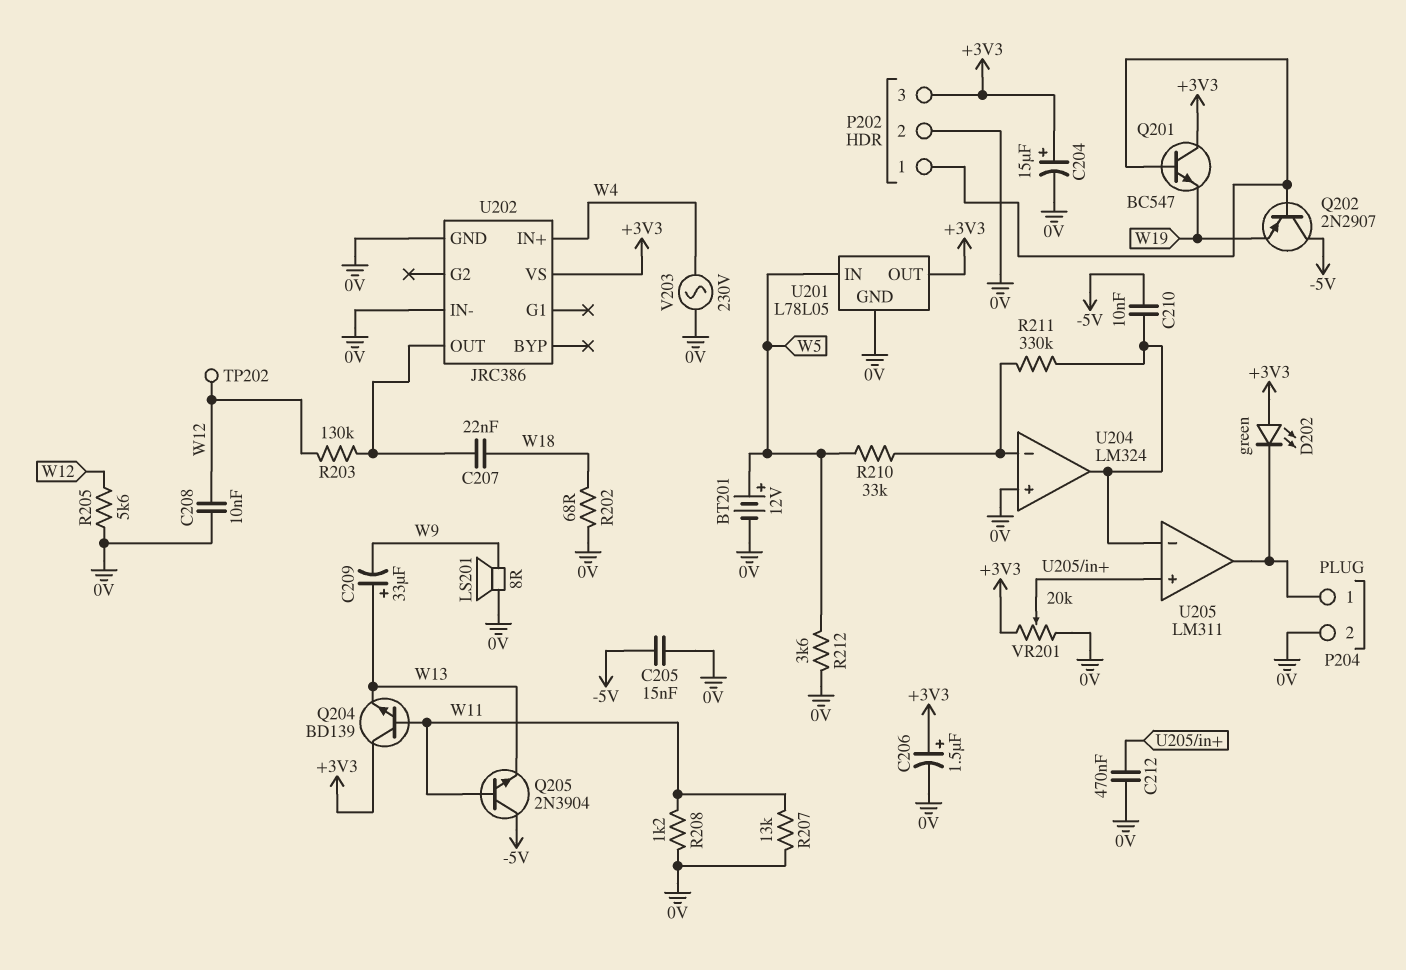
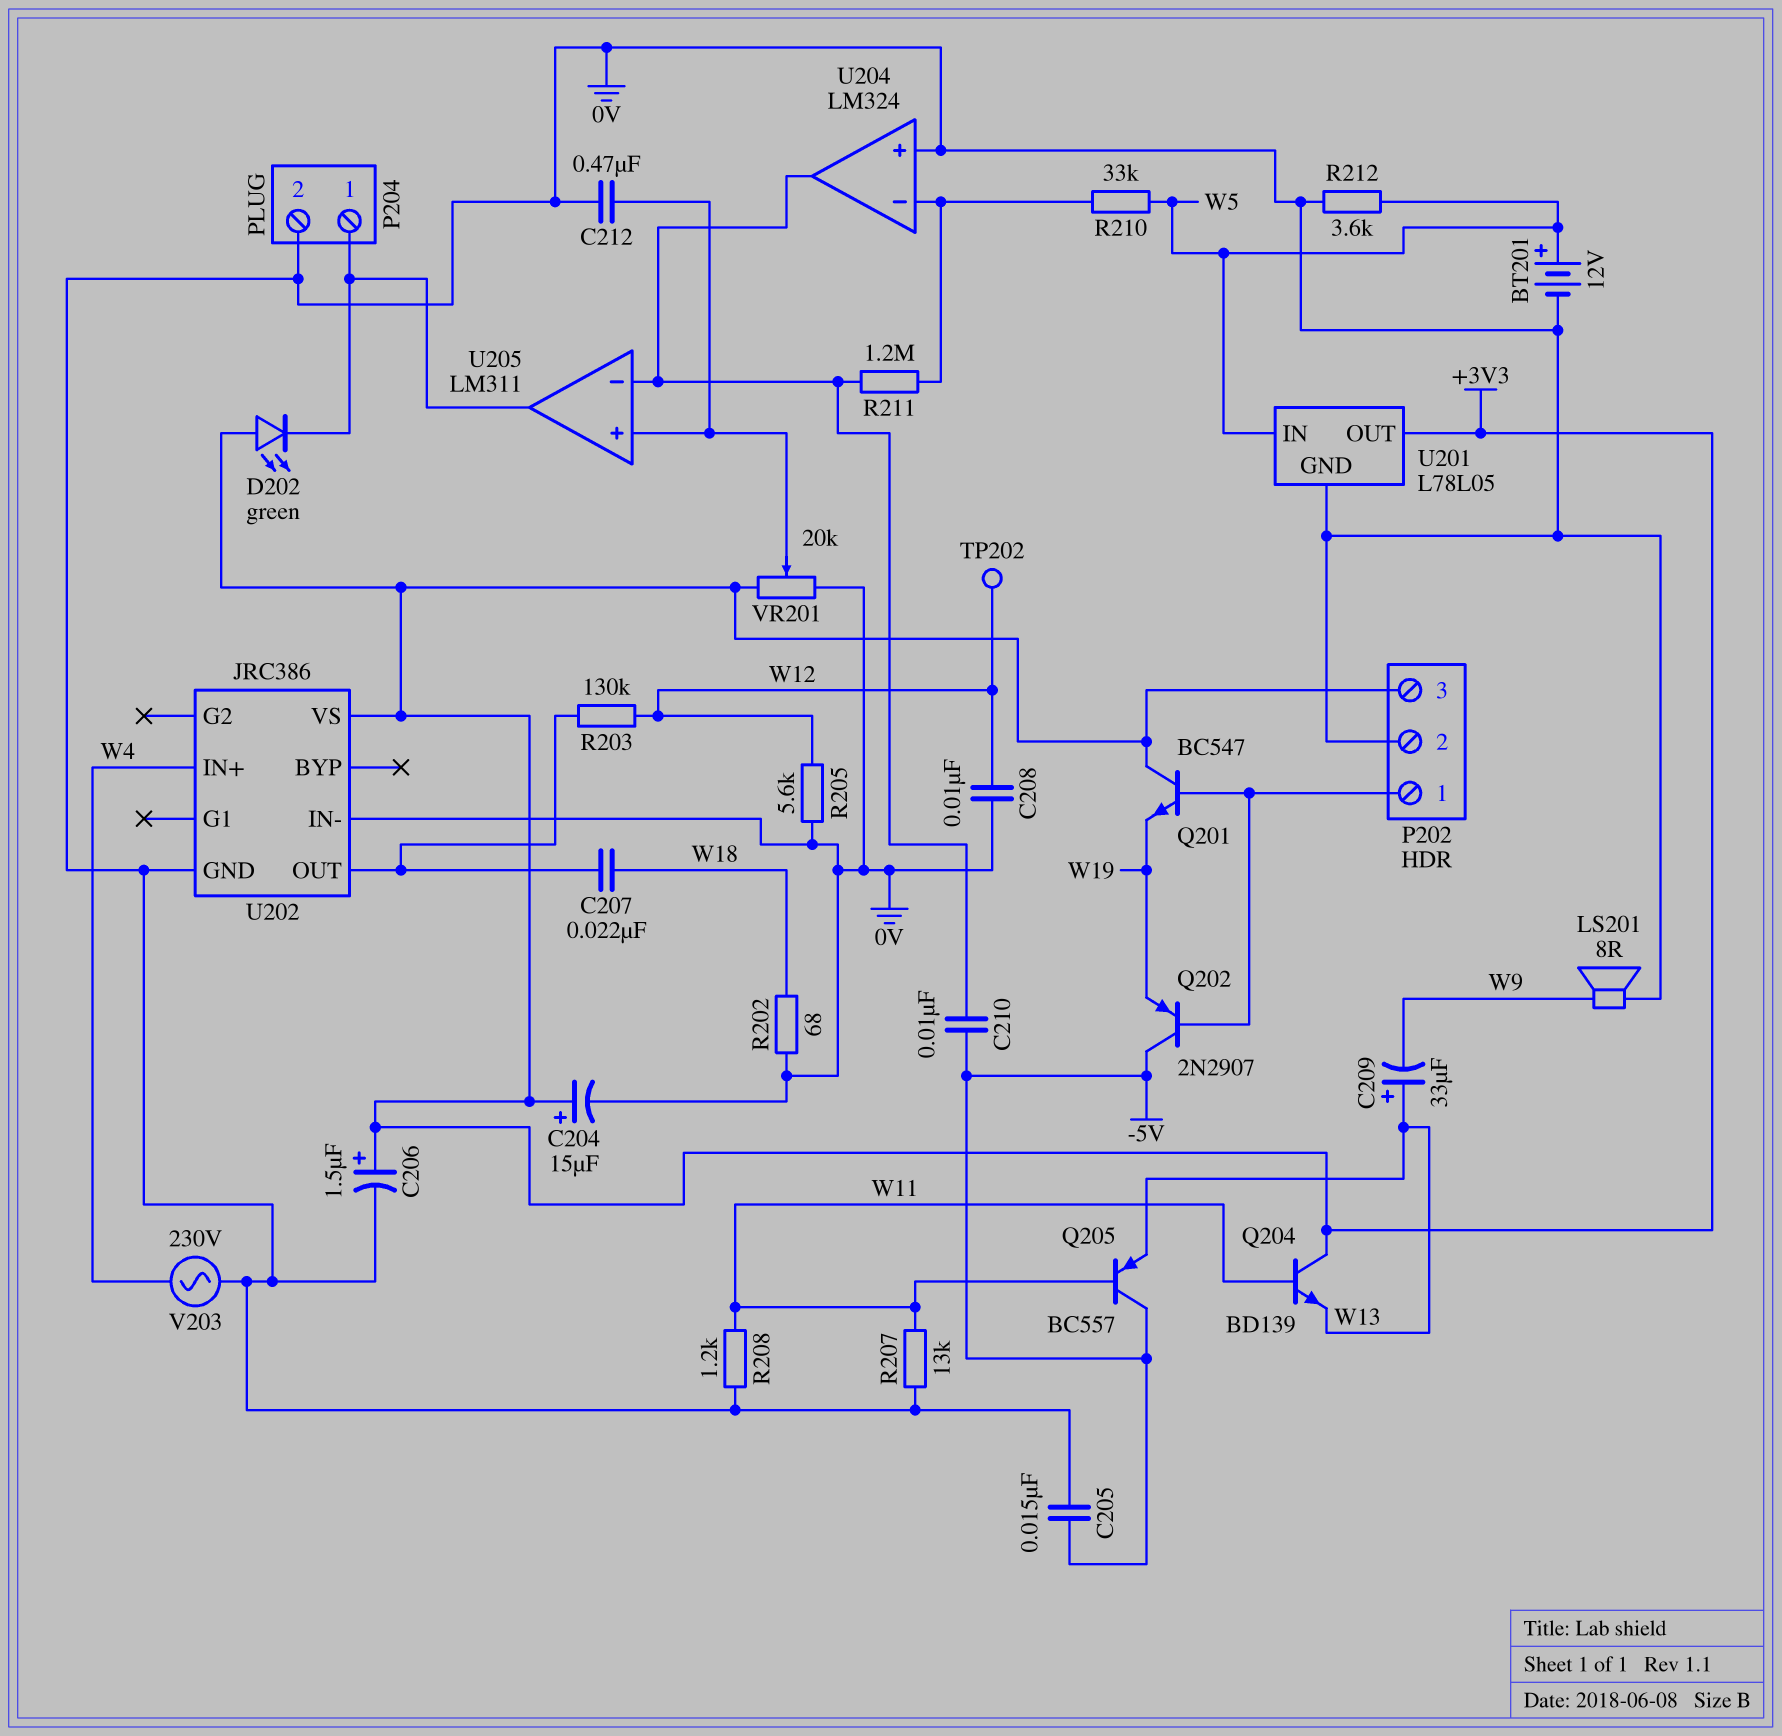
Q205: NPN 2N3904 (B W11, C -5V, E W13) -> PNP BC557 (B W11, C -5V, E W13)
R211: 330k (U204/in-, U204/out) -> 1.2M (U204/in-, U204/out)

